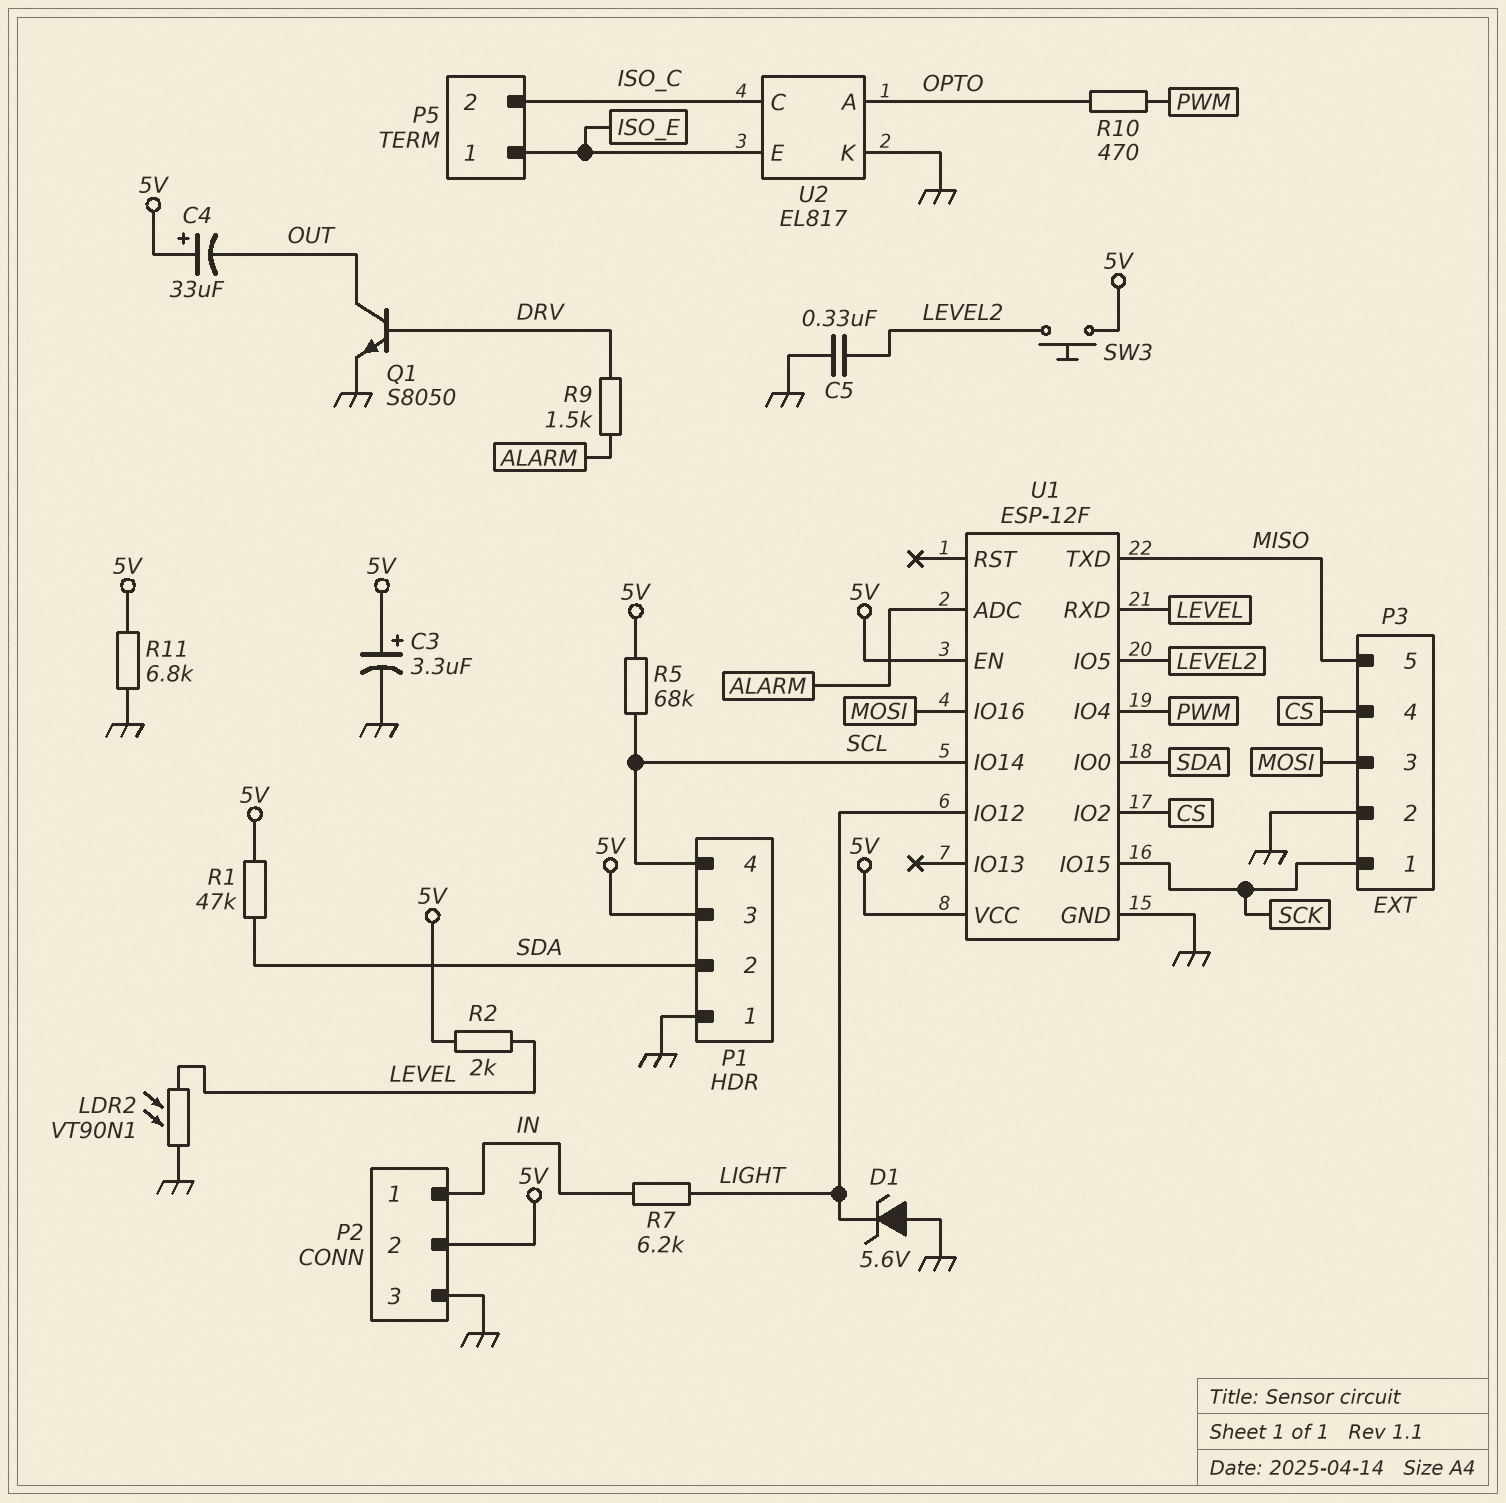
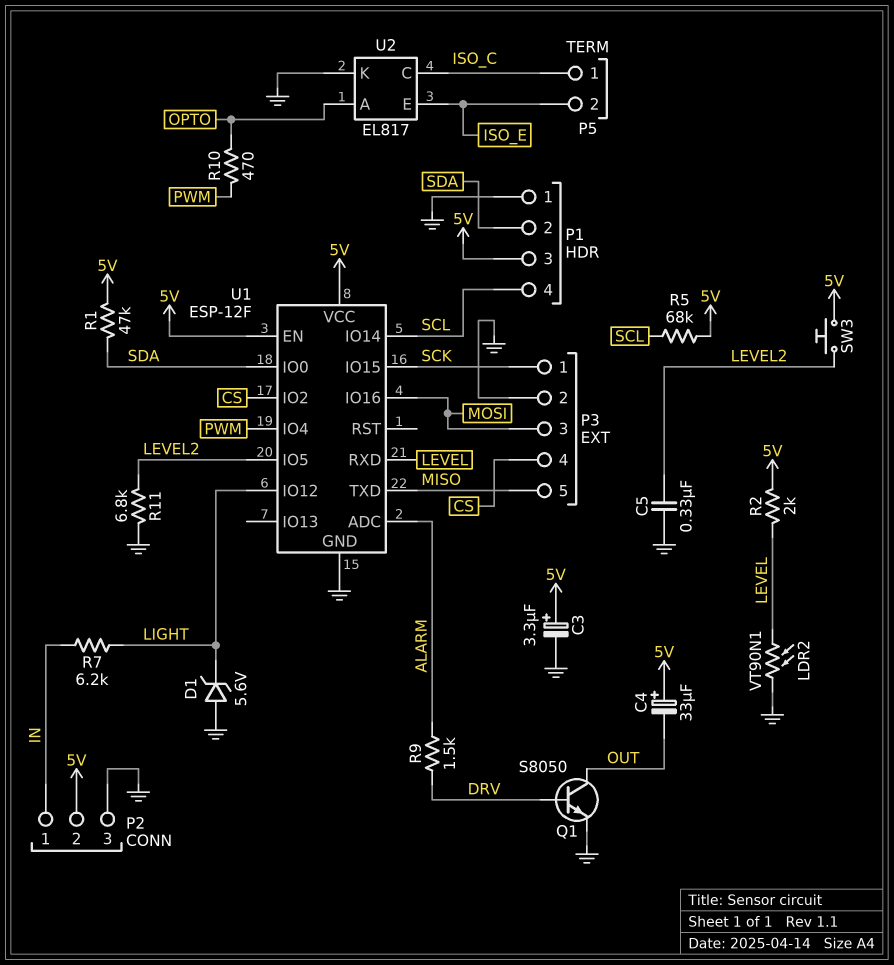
P5 pin 1: ISO_E -> ISO_C
P5 pin 2: ISO_C -> ISO_E
R11: 6.8k (5V, GND) -> 6.8k (GND, LEVEL2)

